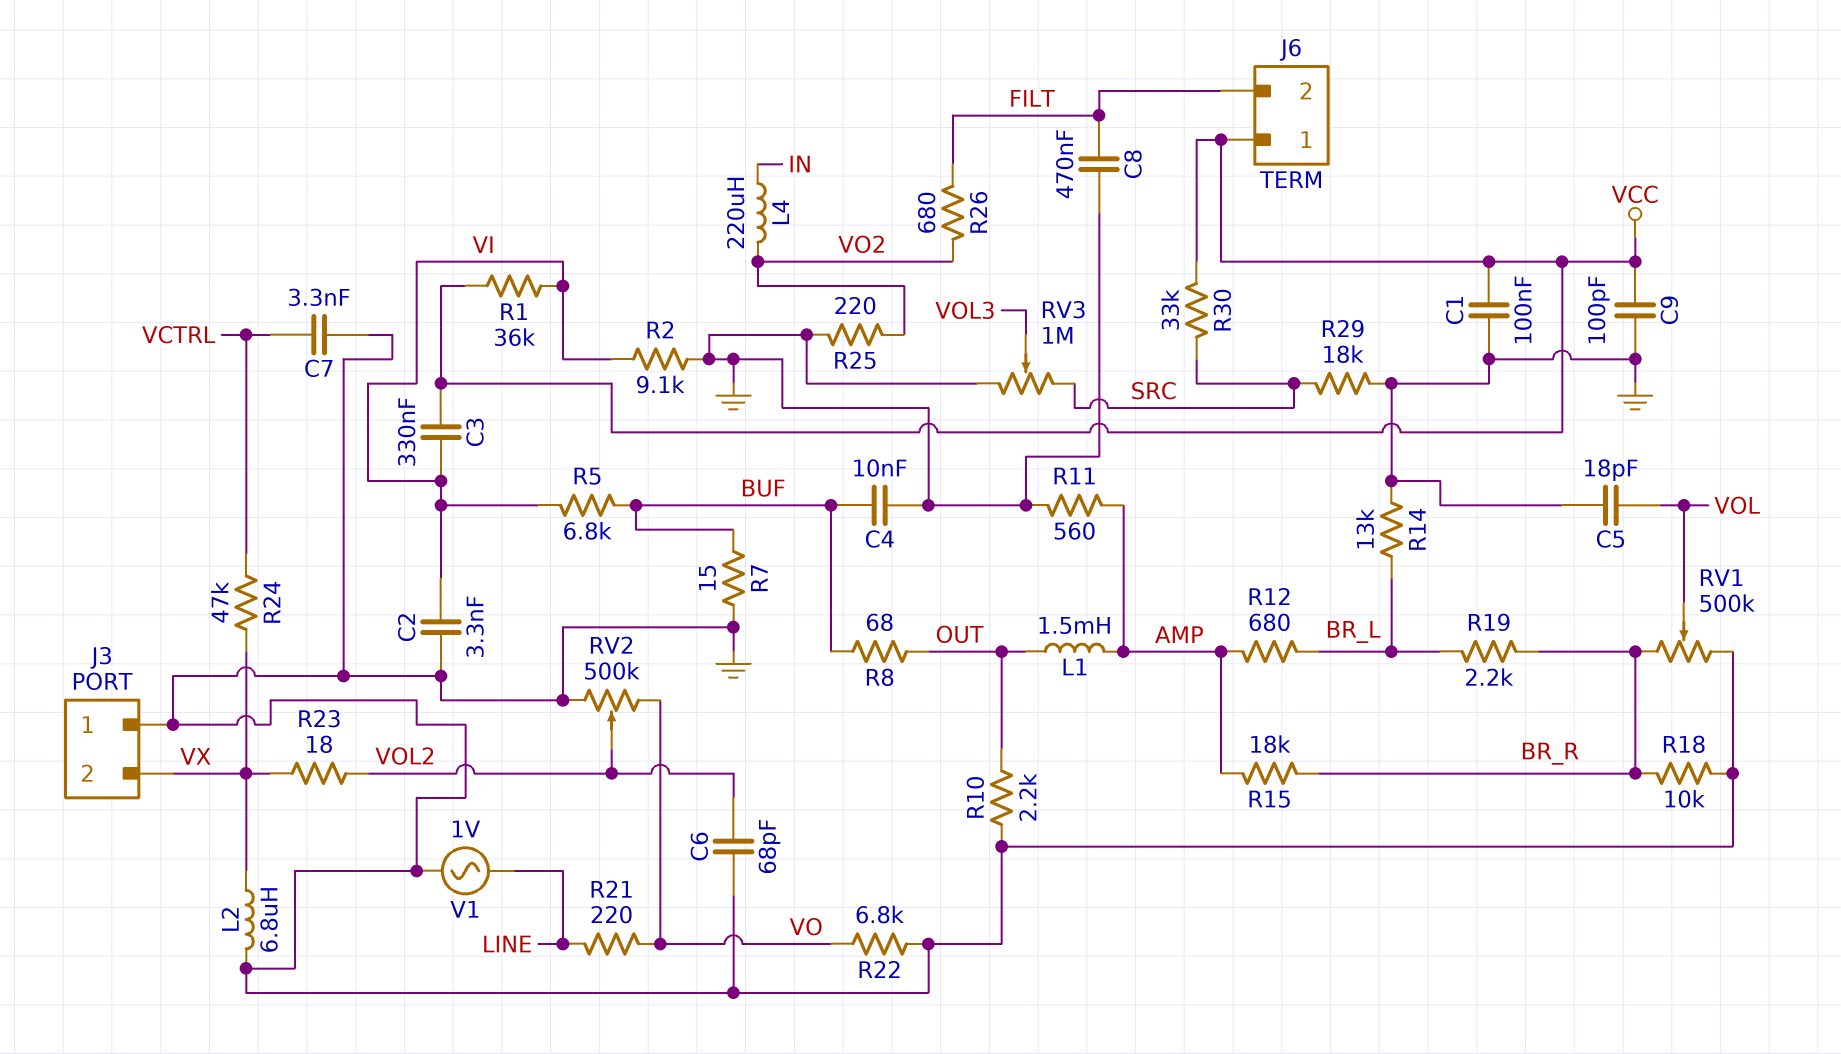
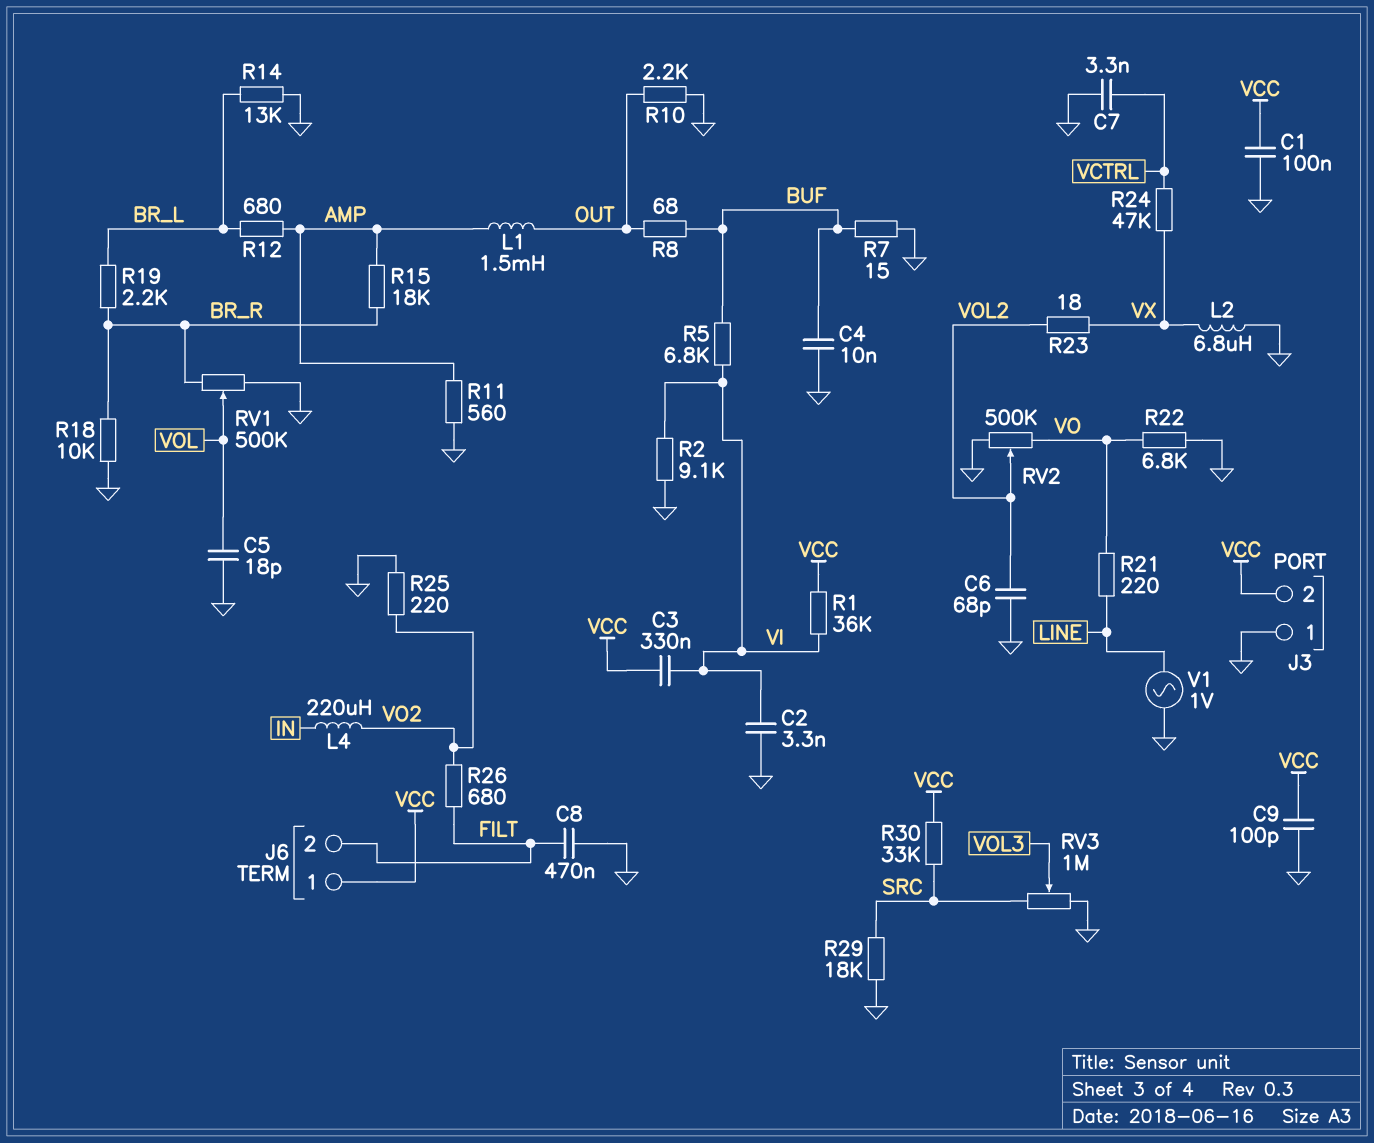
J3 pin 2: VX -> VCC

